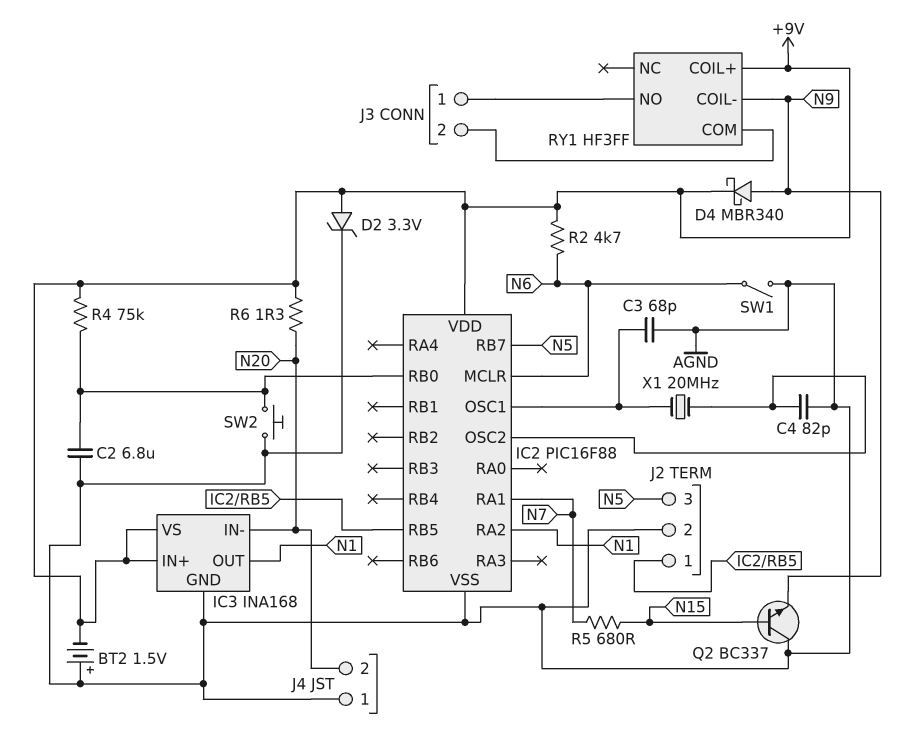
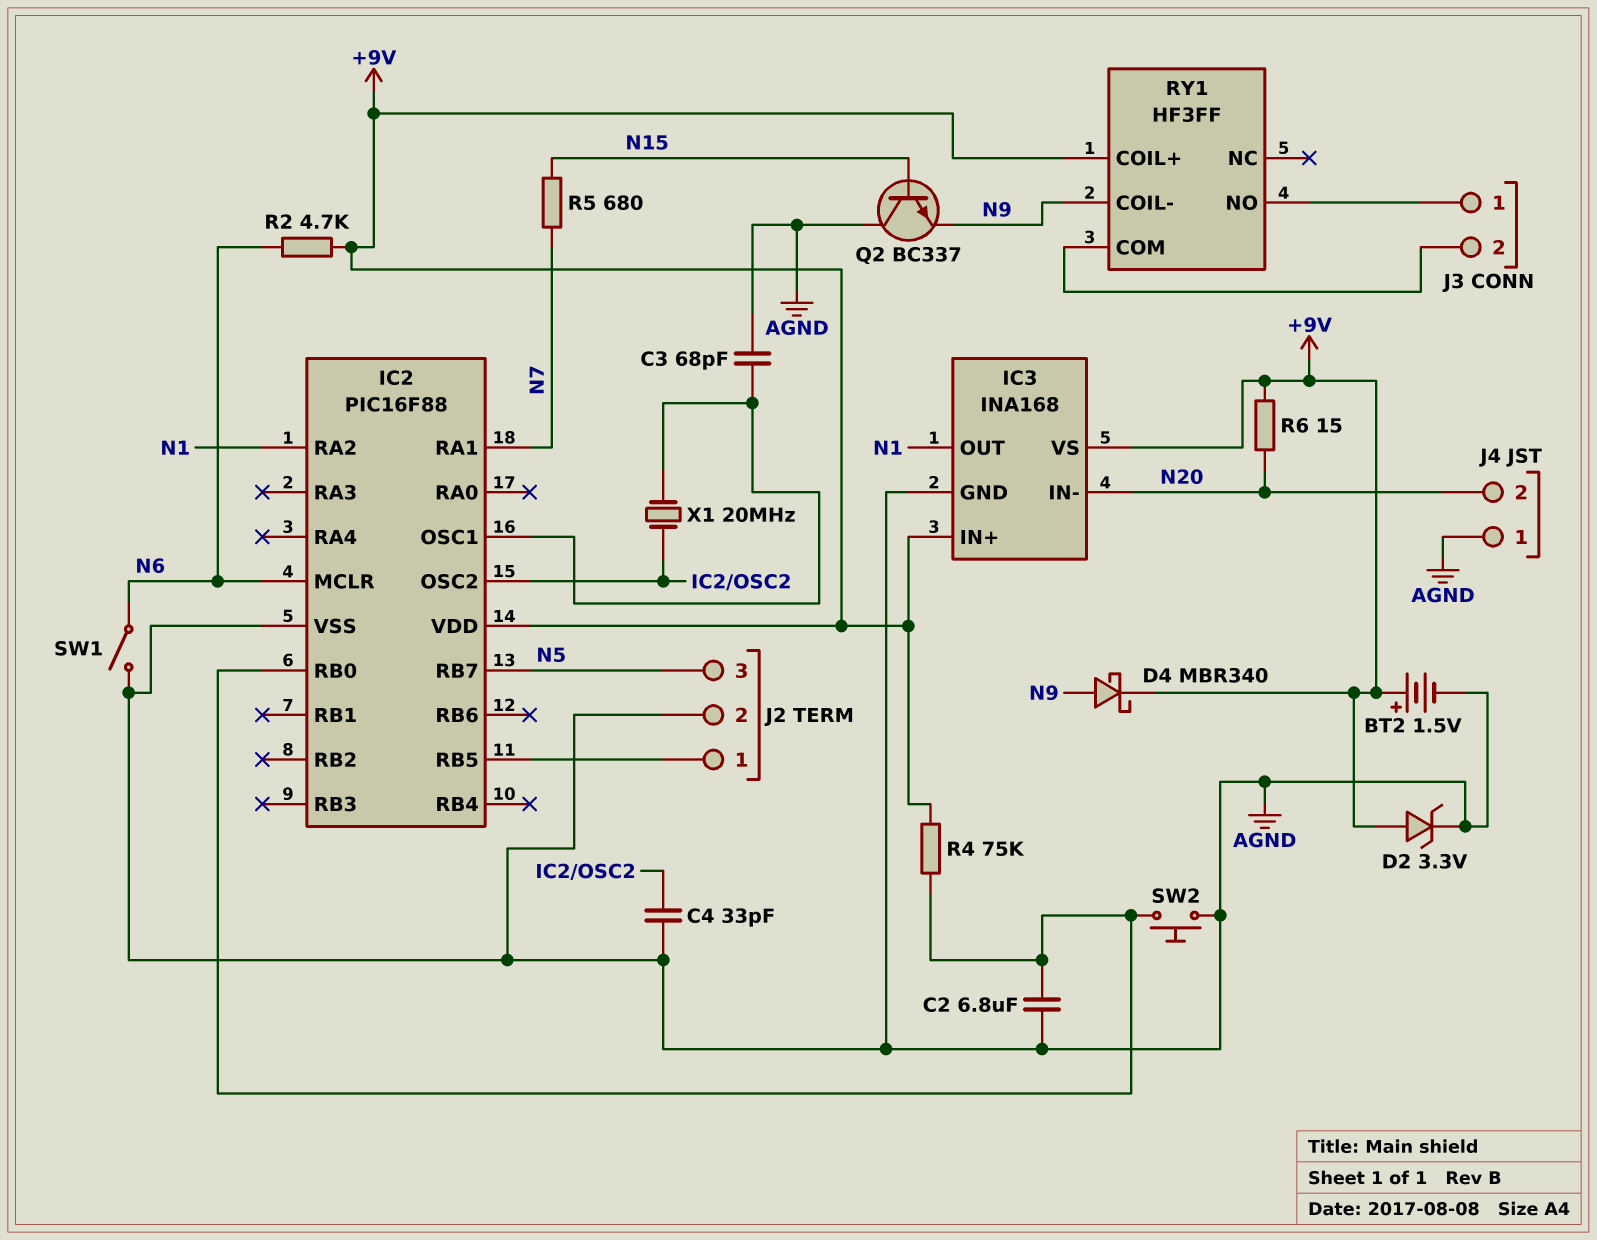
BT2: 1.5V (plus AGND, minus +9V) -> 1.5V (plus +9V, minus AGND)
C4: 82pF (AGND, IC2/OSC2) -> 33pF (AGND, IC2/OSC2)
R6: 1.3 (+9V, N20) -> 15 (+9V, N20)

